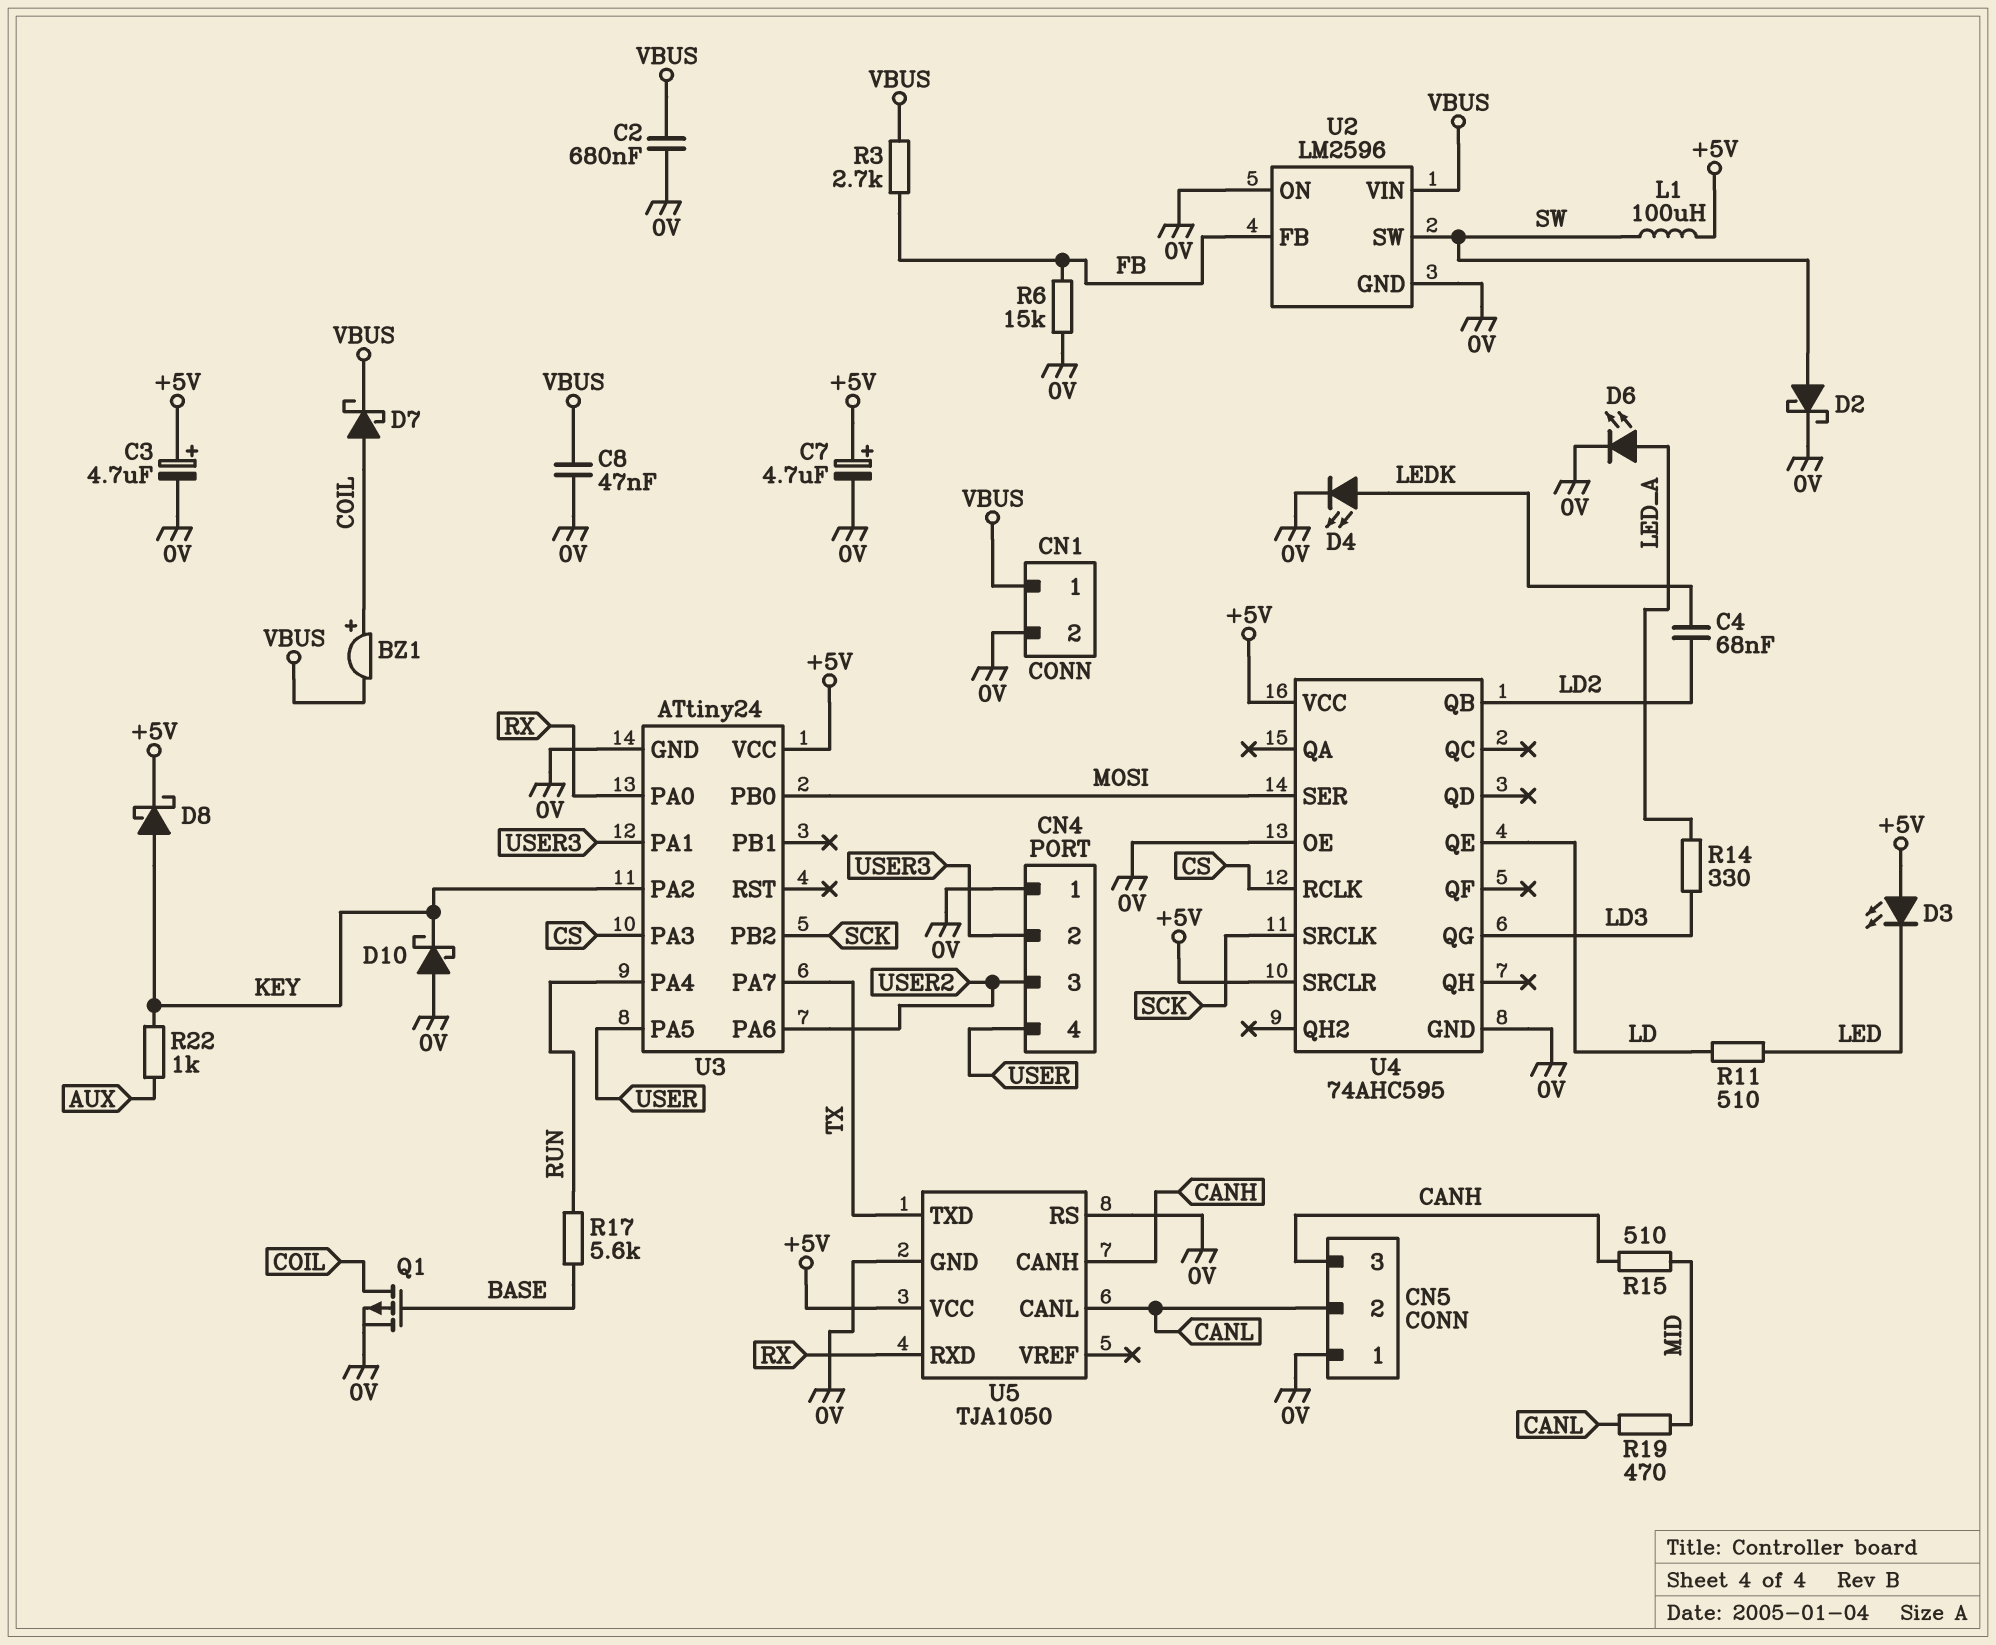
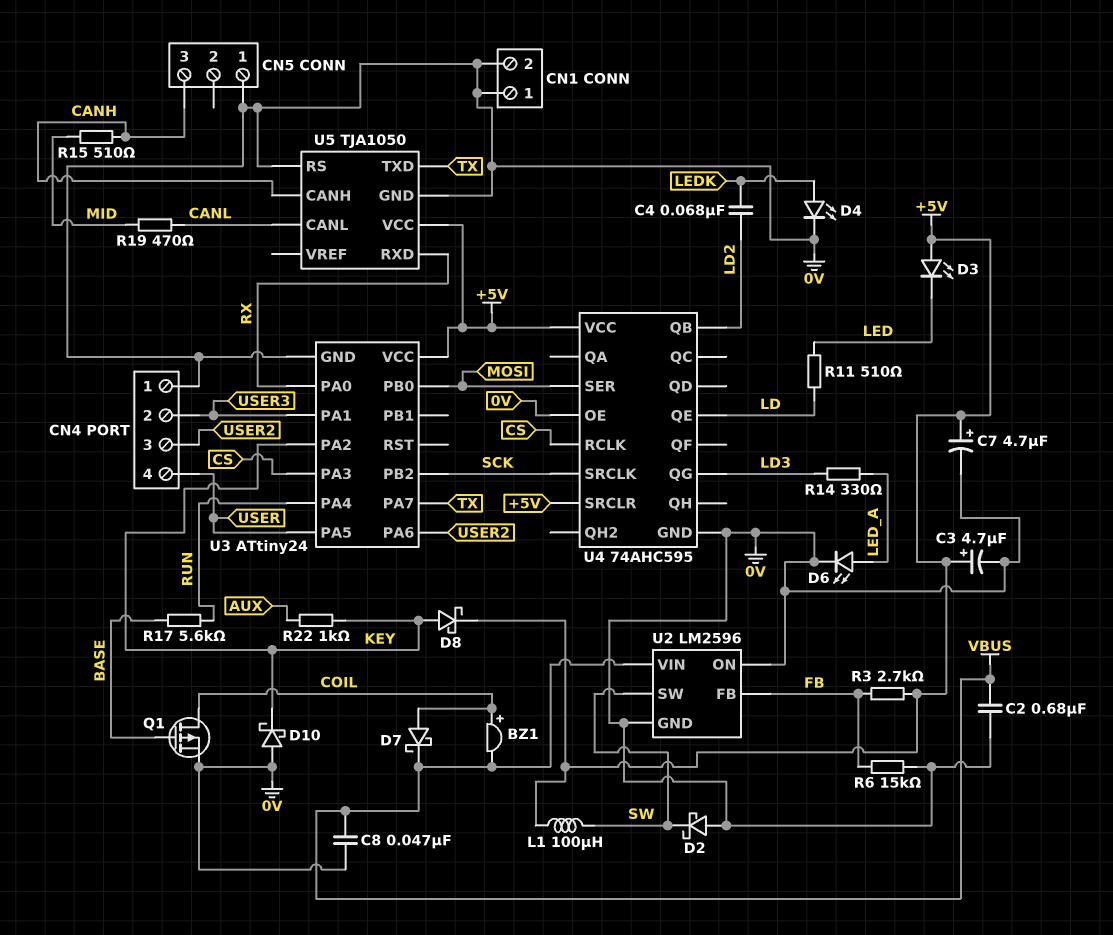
CN1 pin 1: VBUS -> 0V
CN5 pin 2: CANL -> none
D2: schottky (A SW, K 0V) -> schottky (A 0V, K SW)
R3: 2.7k (FB, VBUS) -> 2.7k (+5V, FB)

